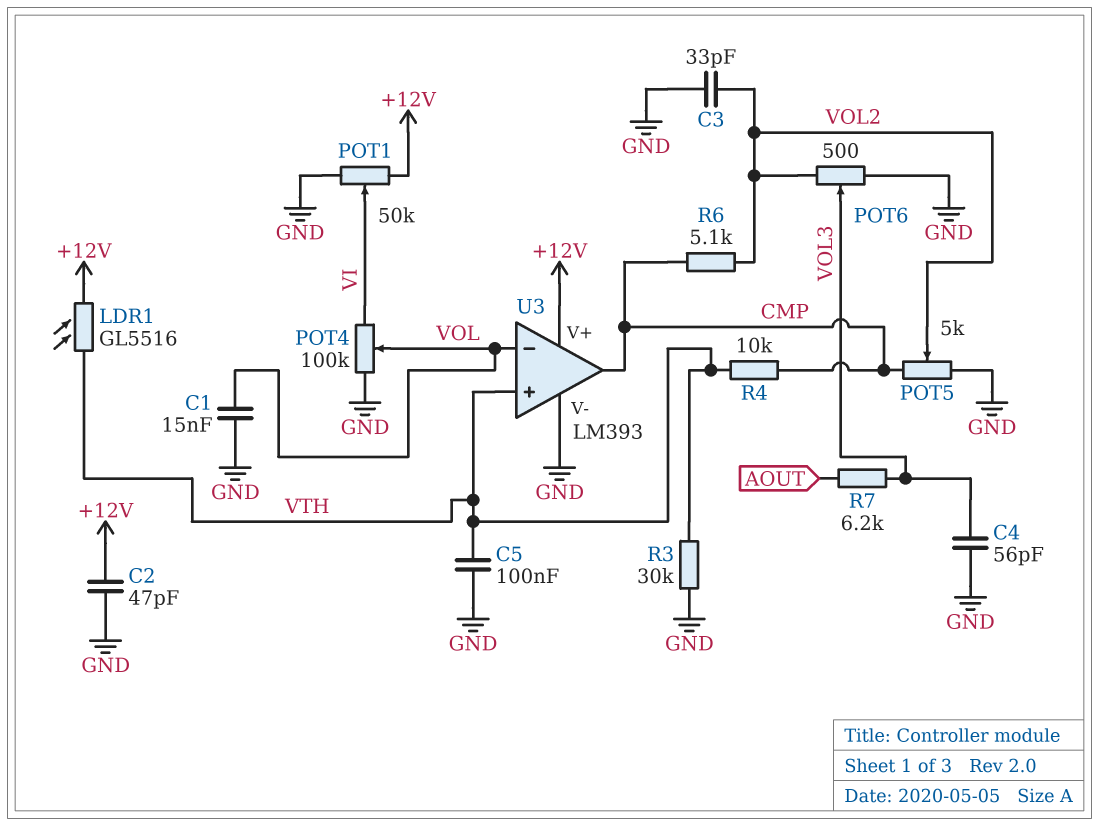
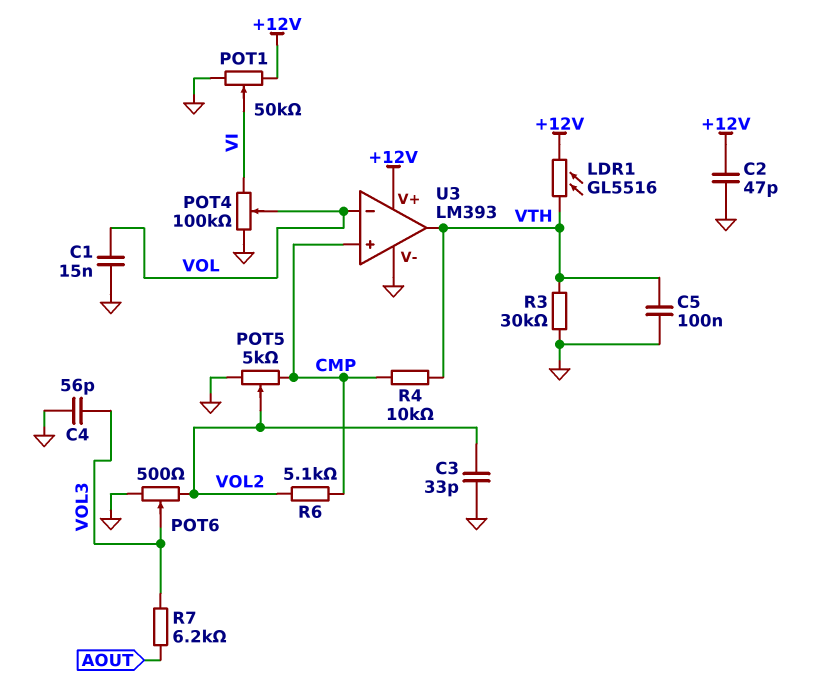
U3 pin in+: VTH -> CMP
U3 pin out: CMP -> VTH

